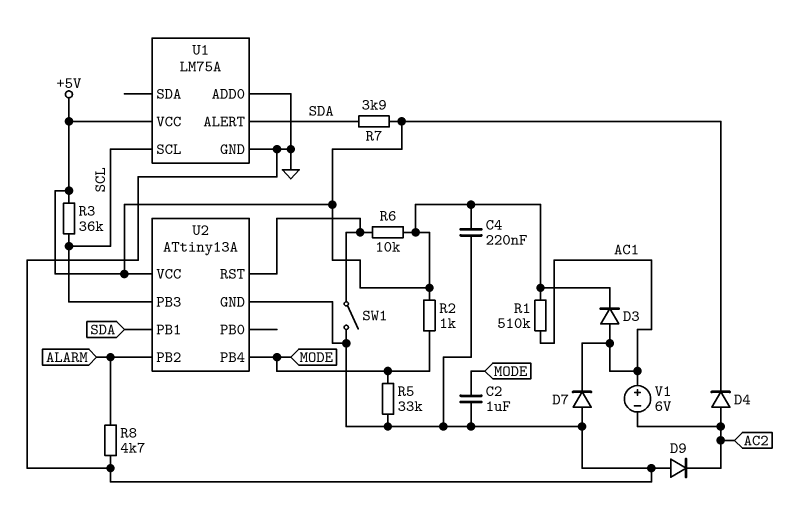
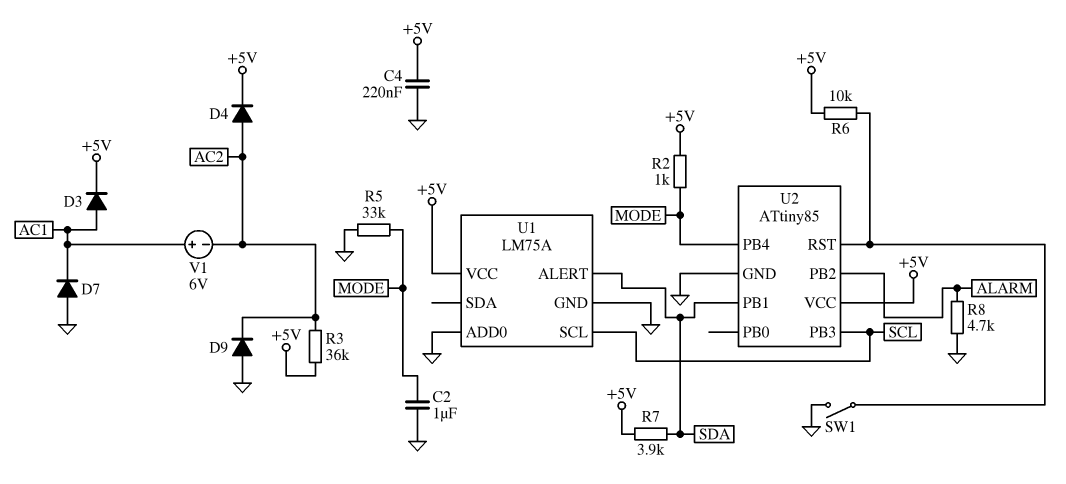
R1: 510k (+5V, AC1) -> none
R3: 36k (+5V, SCL) -> 36k (+5V, AC2)
U2: ATtiny13A -> ATtiny85

